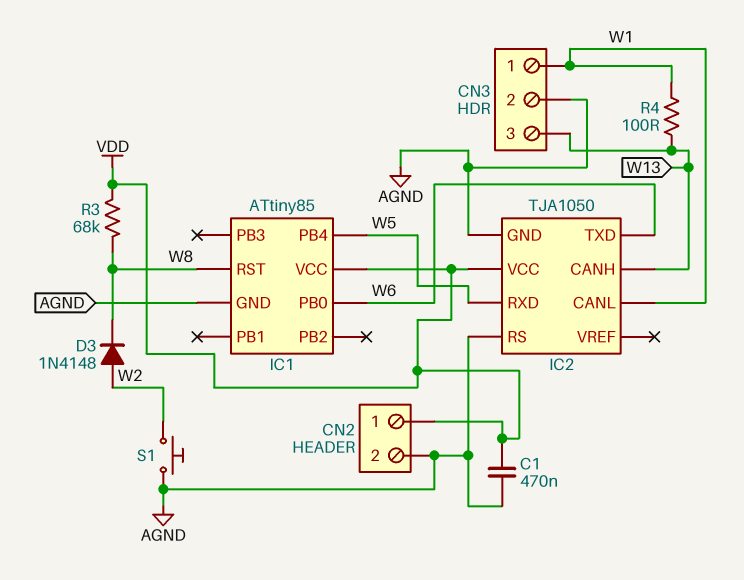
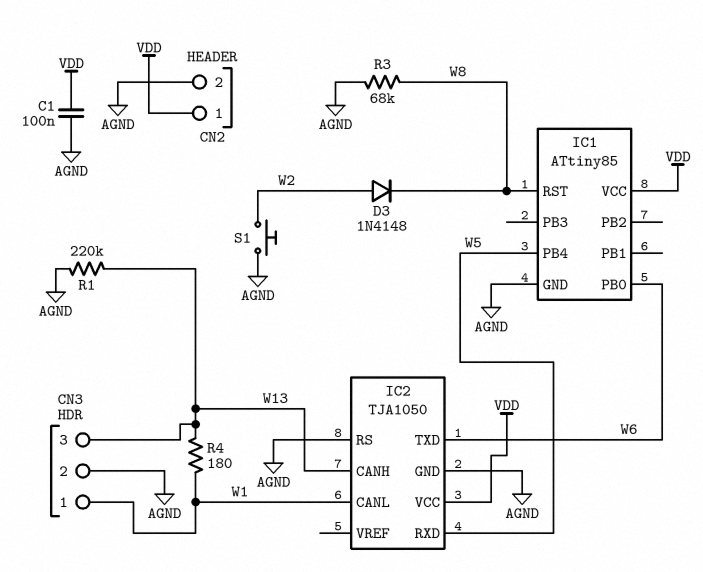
C1: 470nF (AGND, VDD) -> 100nF (AGND, VDD)
R1: none -> 220k (AGND, W13)
R3: 68k (VDD, W8) -> 68k (AGND, W8)
R4: 100 (W1, W13) -> 180 (W1, W13)

